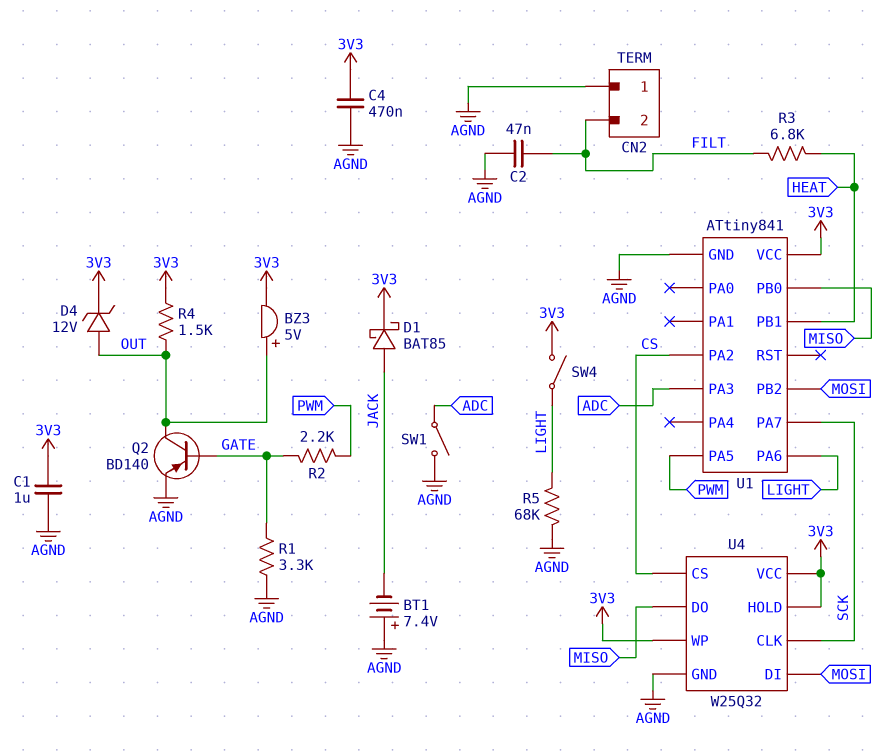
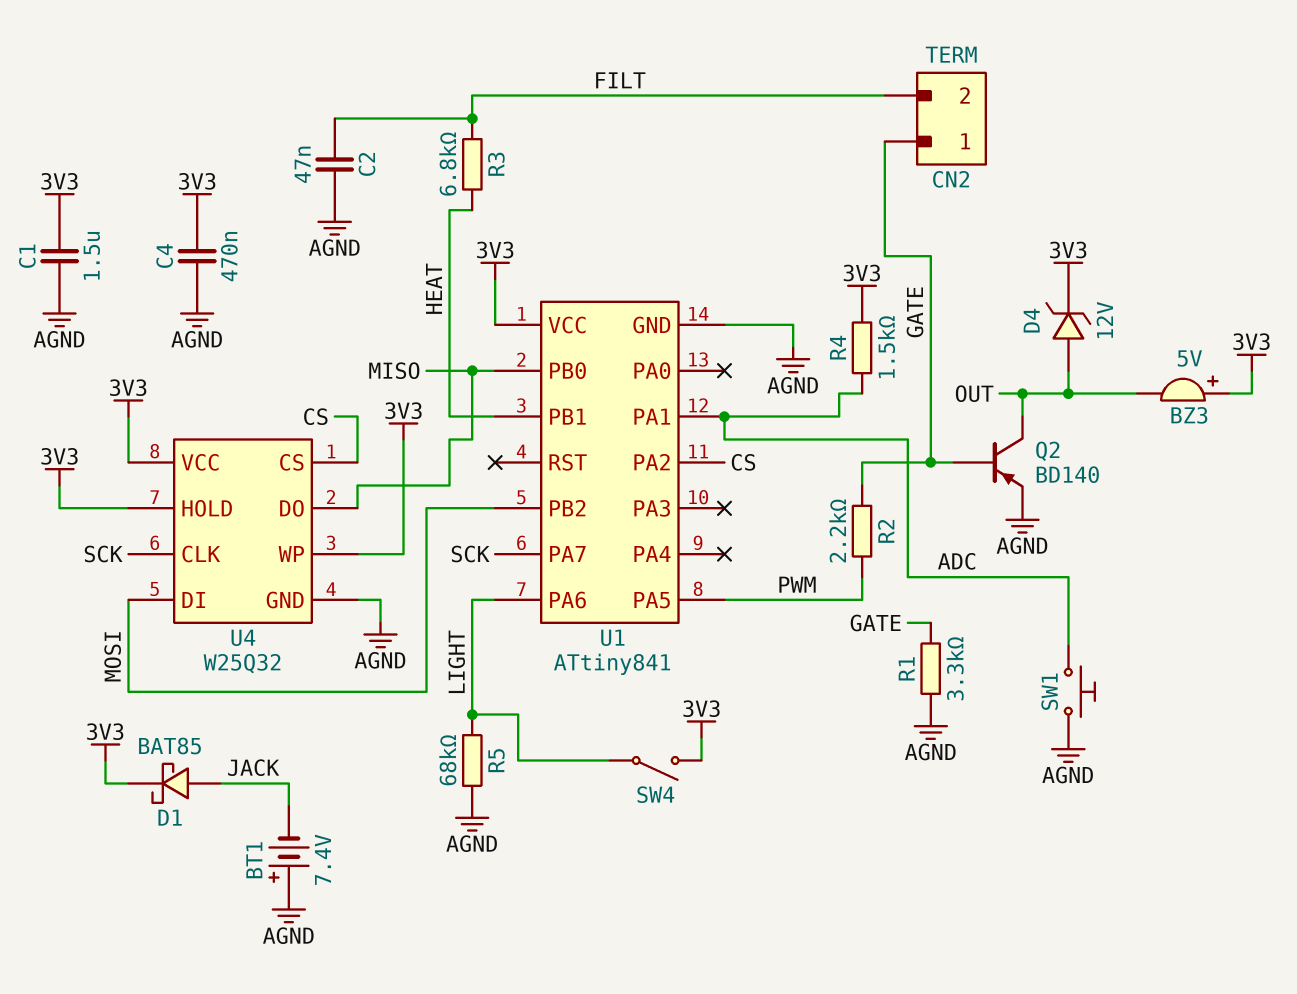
BZ3: buzzer 5V (plus OUT, minus 3V3) -> buzzer 5V (plus 3V3, minus OUT)
C1: 1uF (3V3, AGND) -> 1.5uF (3V3, AGND)
CN2 pin 1: AGND -> GATE
R4: 1.5k (3V3, OUT) -> 1.5k (3V3, ADC)
SW1: switch (ADC, AGND) -> button (ADC, AGND)
U1 pin PA1: none -> ADC
U1 pin PA3: ADC -> none

